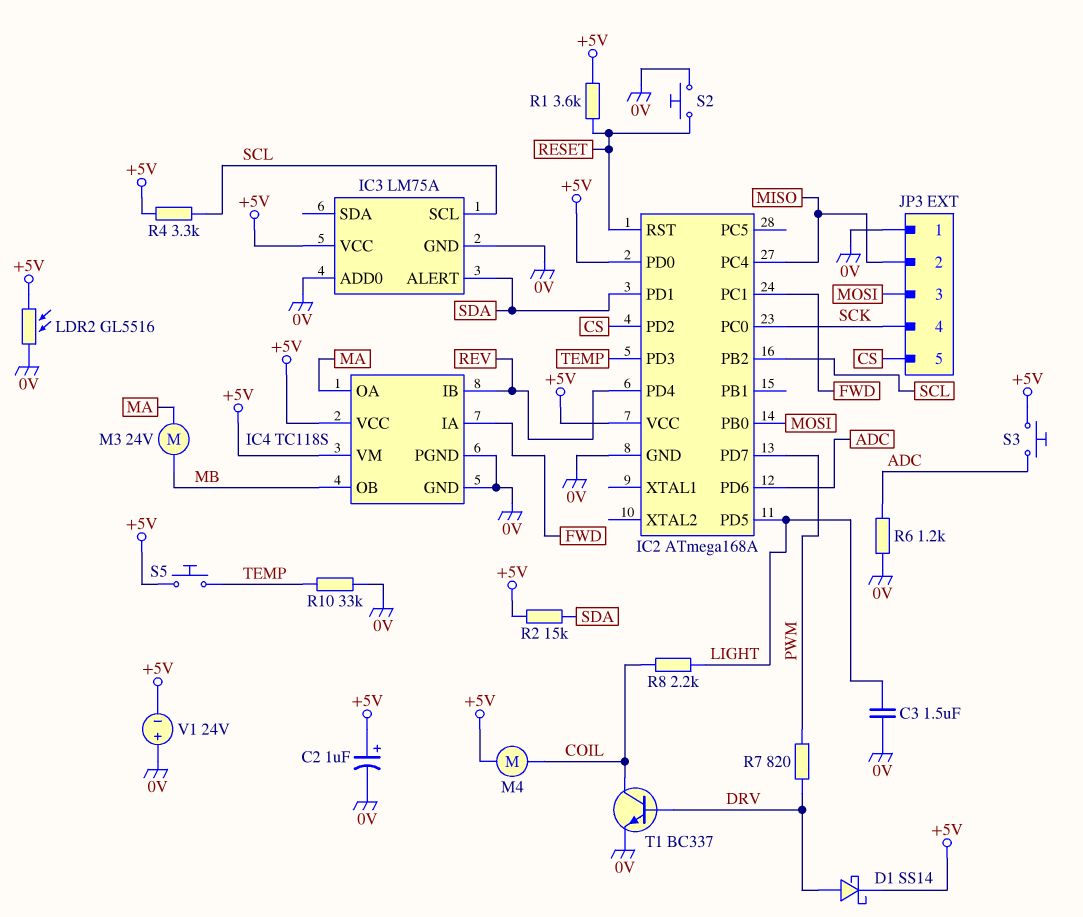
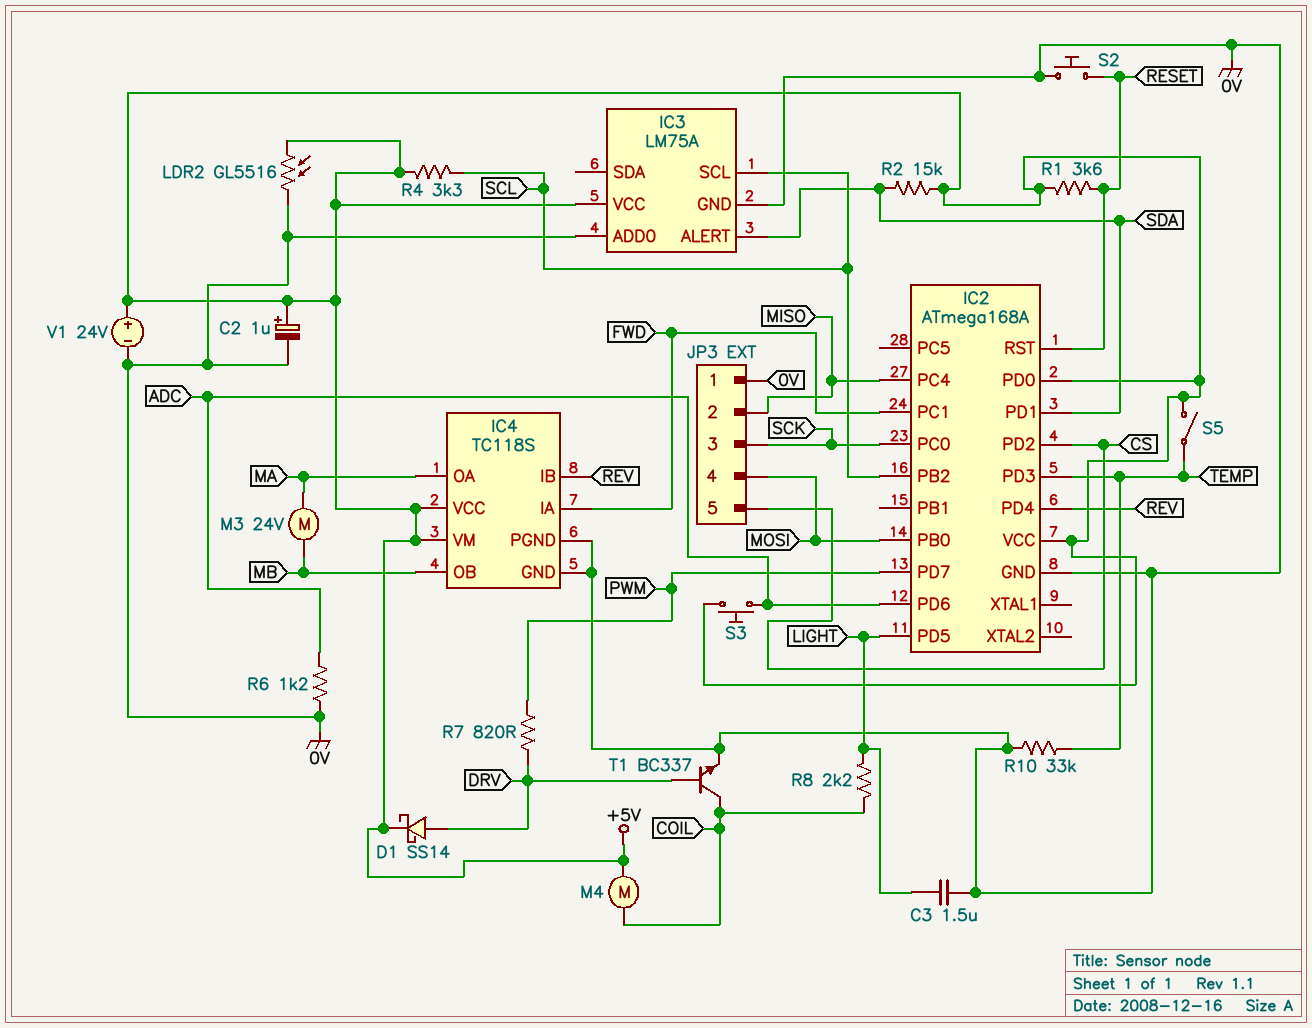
JP3 pin 3: MOSI -> SCK
JP3 pin 4: SCK -> MOSI
S5: button (+5V, TEMP) -> switch (+5V, TEMP)
V1: 24V (plus 0V, minus +5V) -> 24V (plus +5V, minus 0V)

